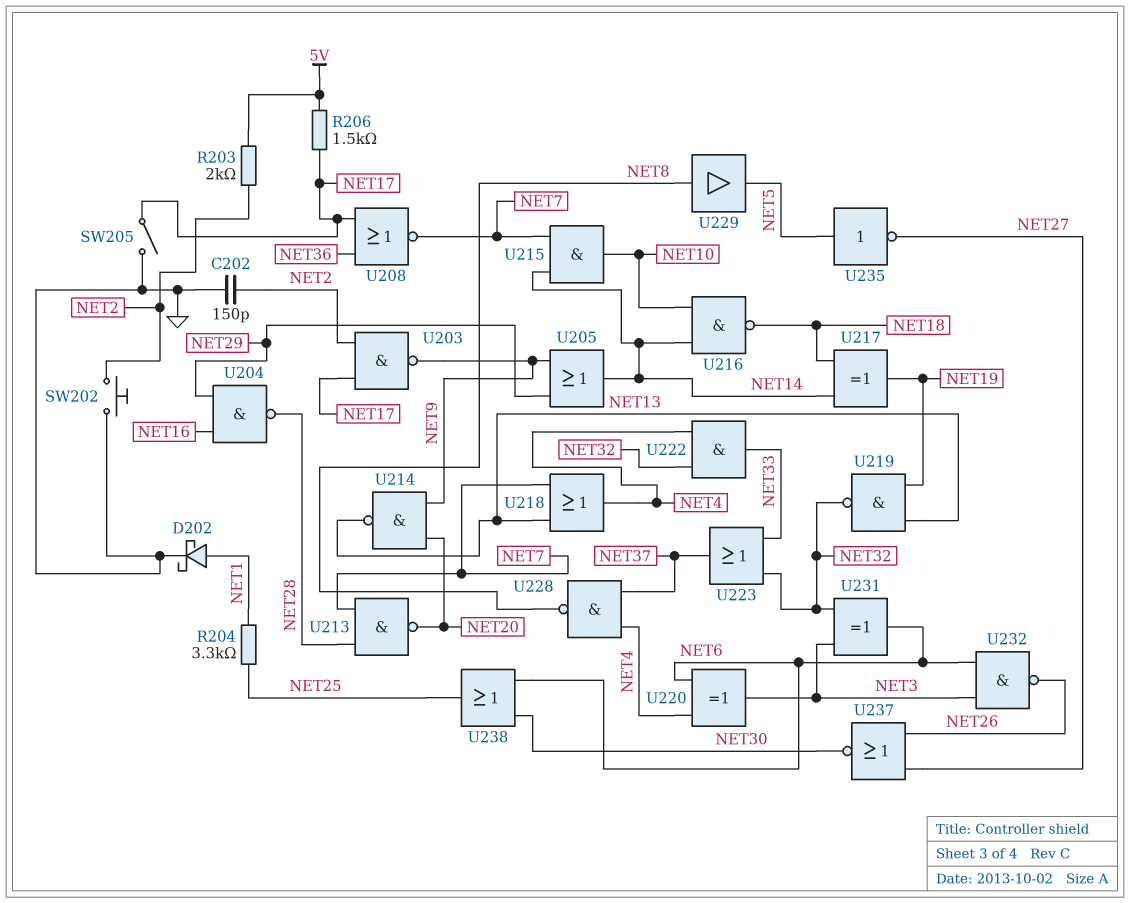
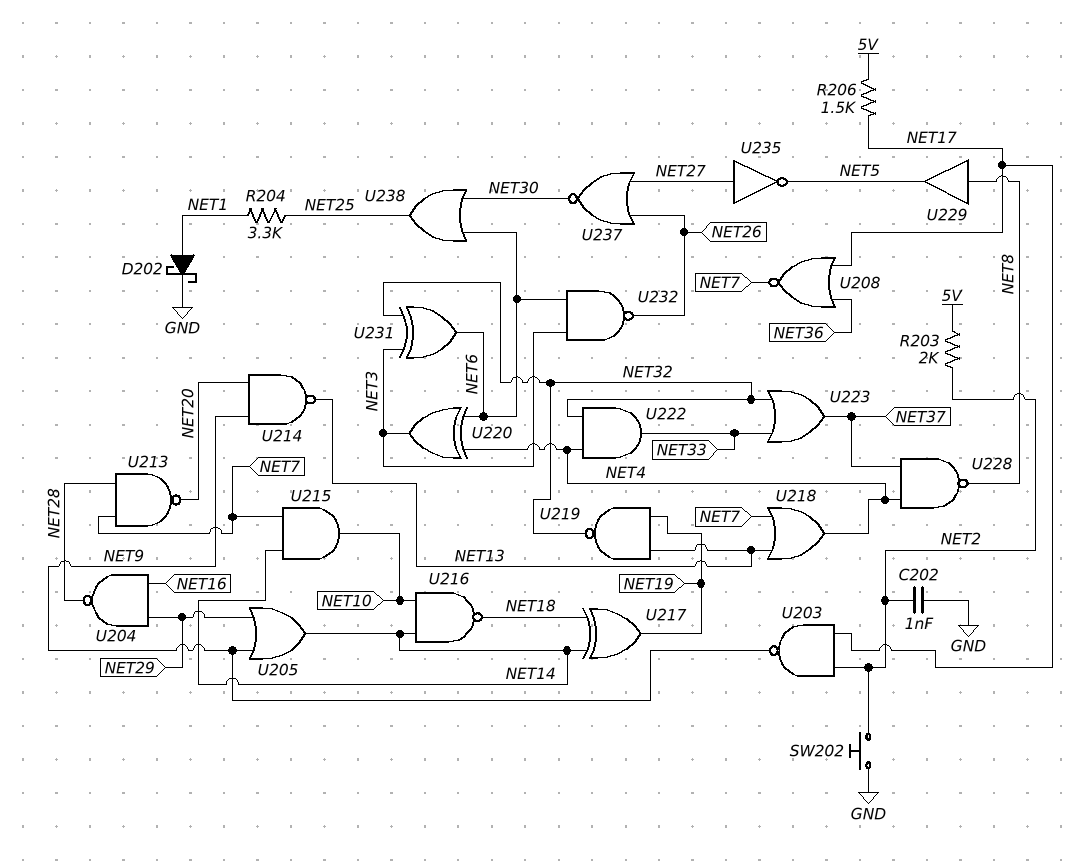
C202: 150pF (GND, NET2) -> 1nF (GND, NET2)
SW205: switch (GND, NET17) -> none
U235: NOT (in NET5, out NET27) -> NOT (in NET27, out NET5)

